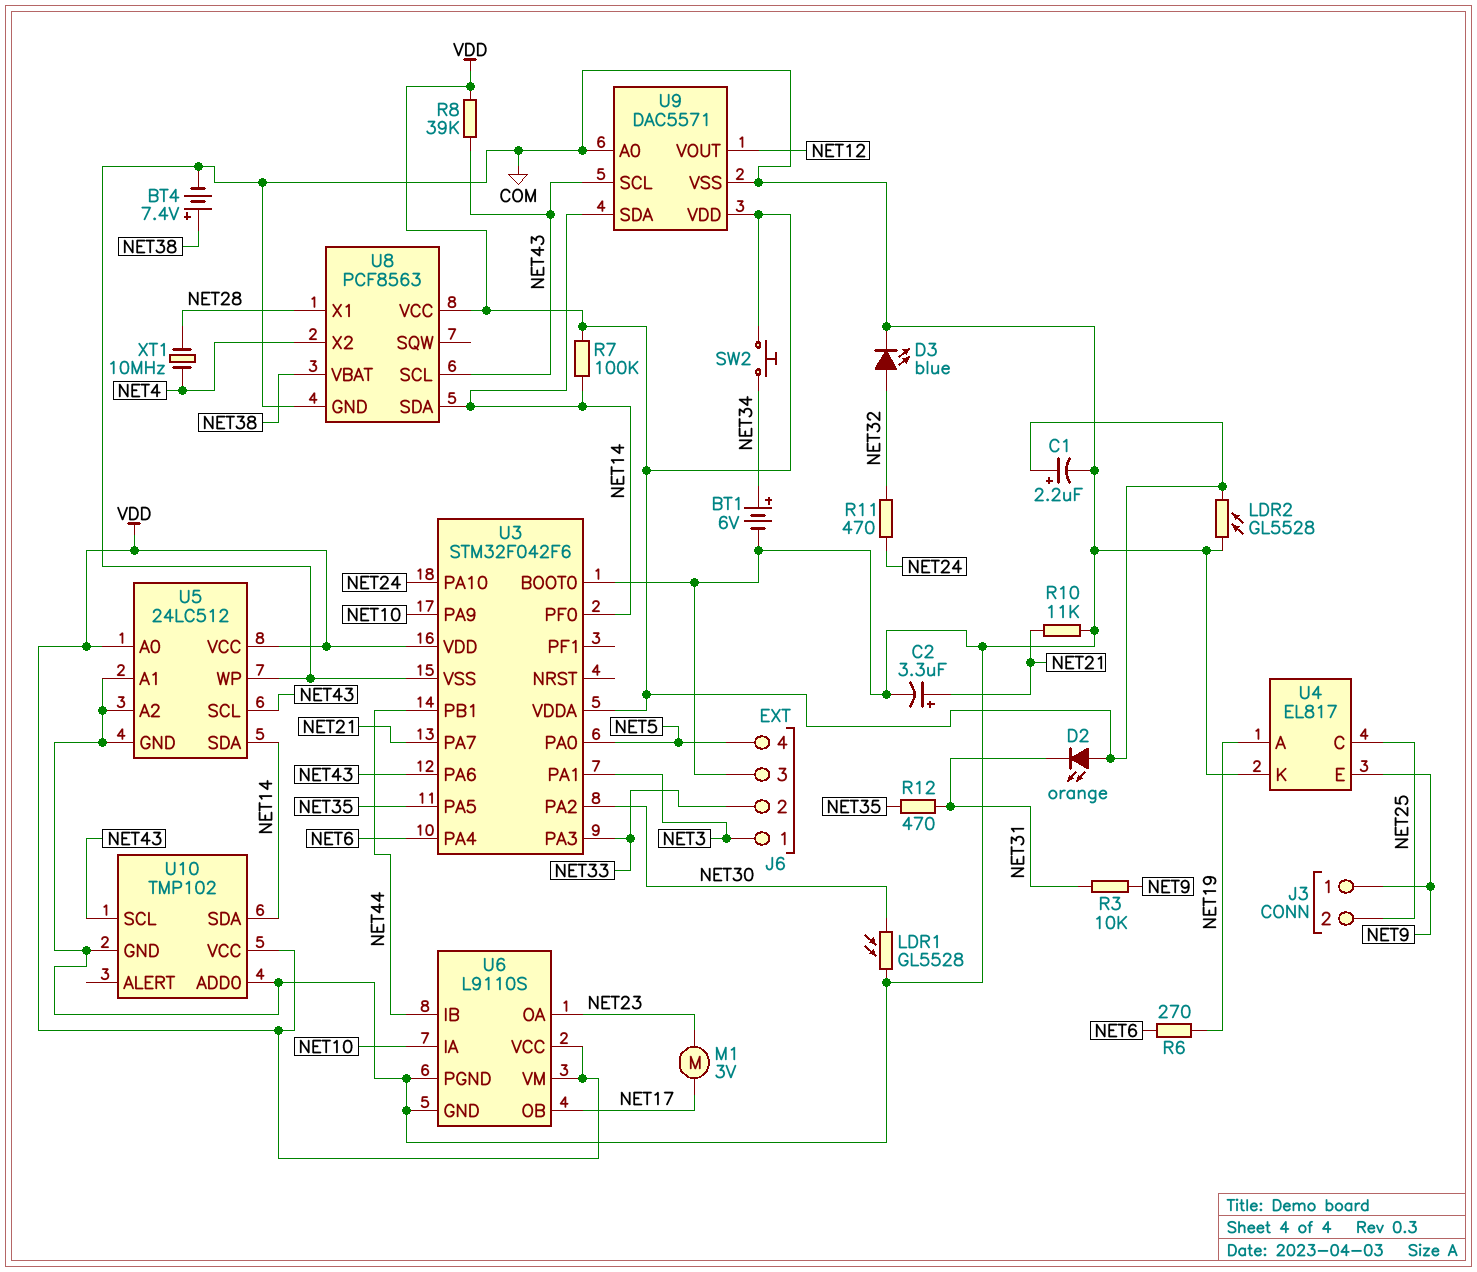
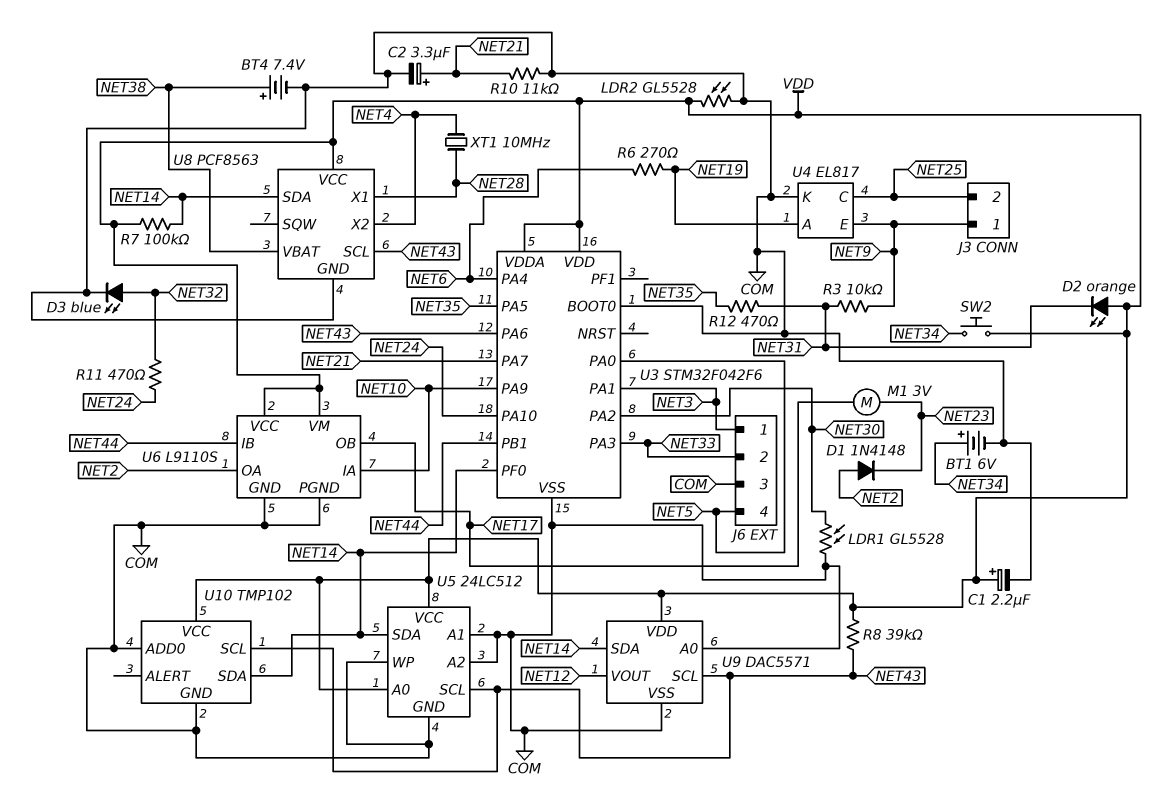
D1: none -> diode 1N4148 (A NET2, K NET23)
U6 pin OA: NET23 -> NET2

